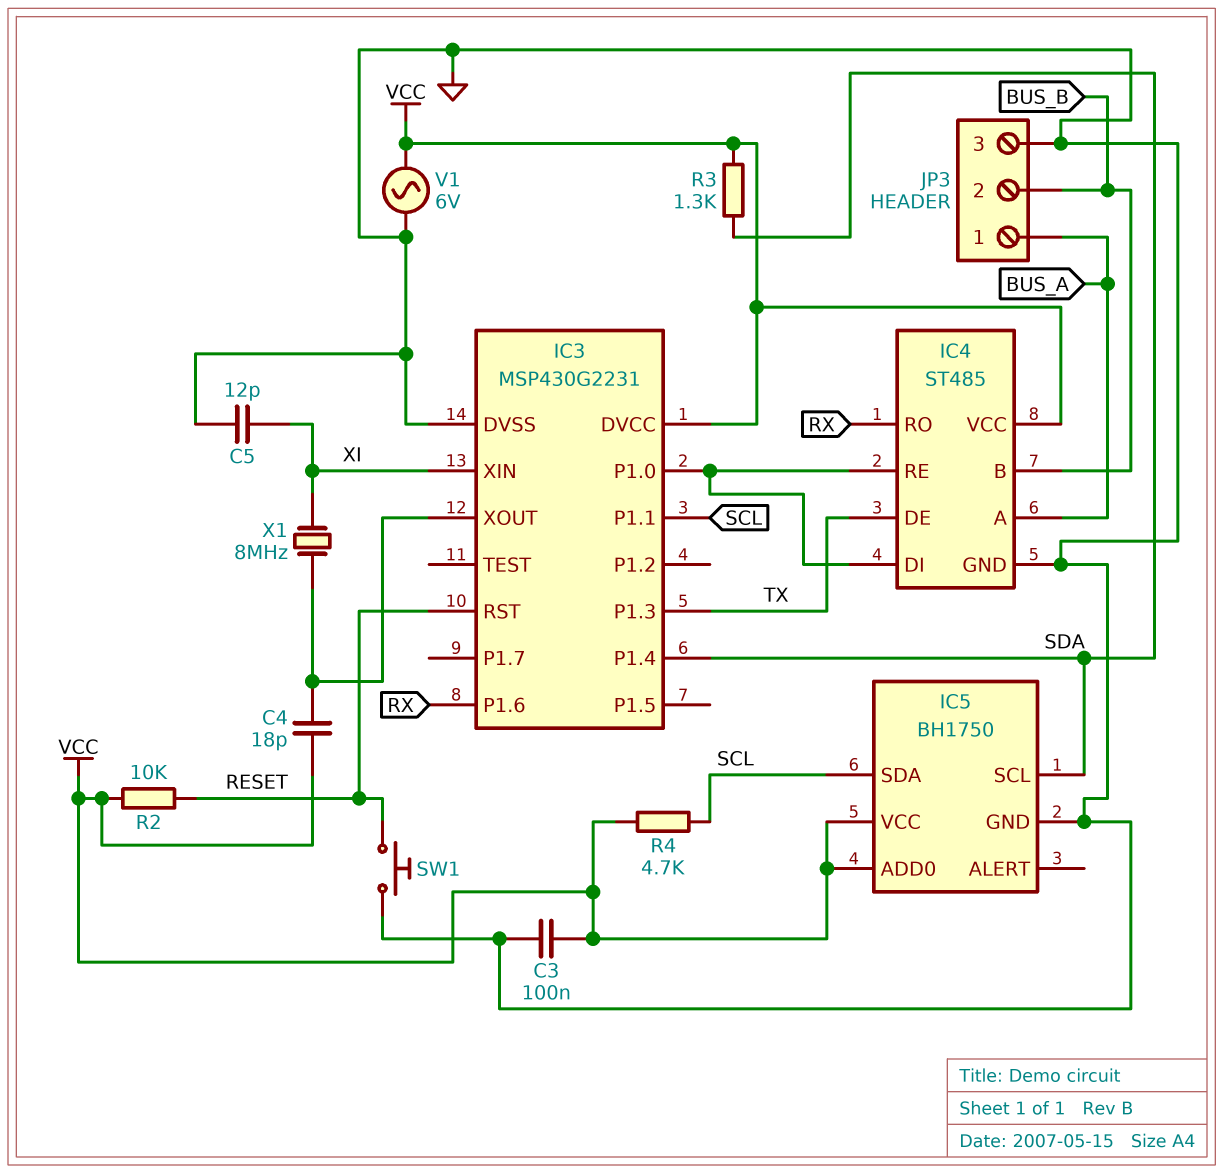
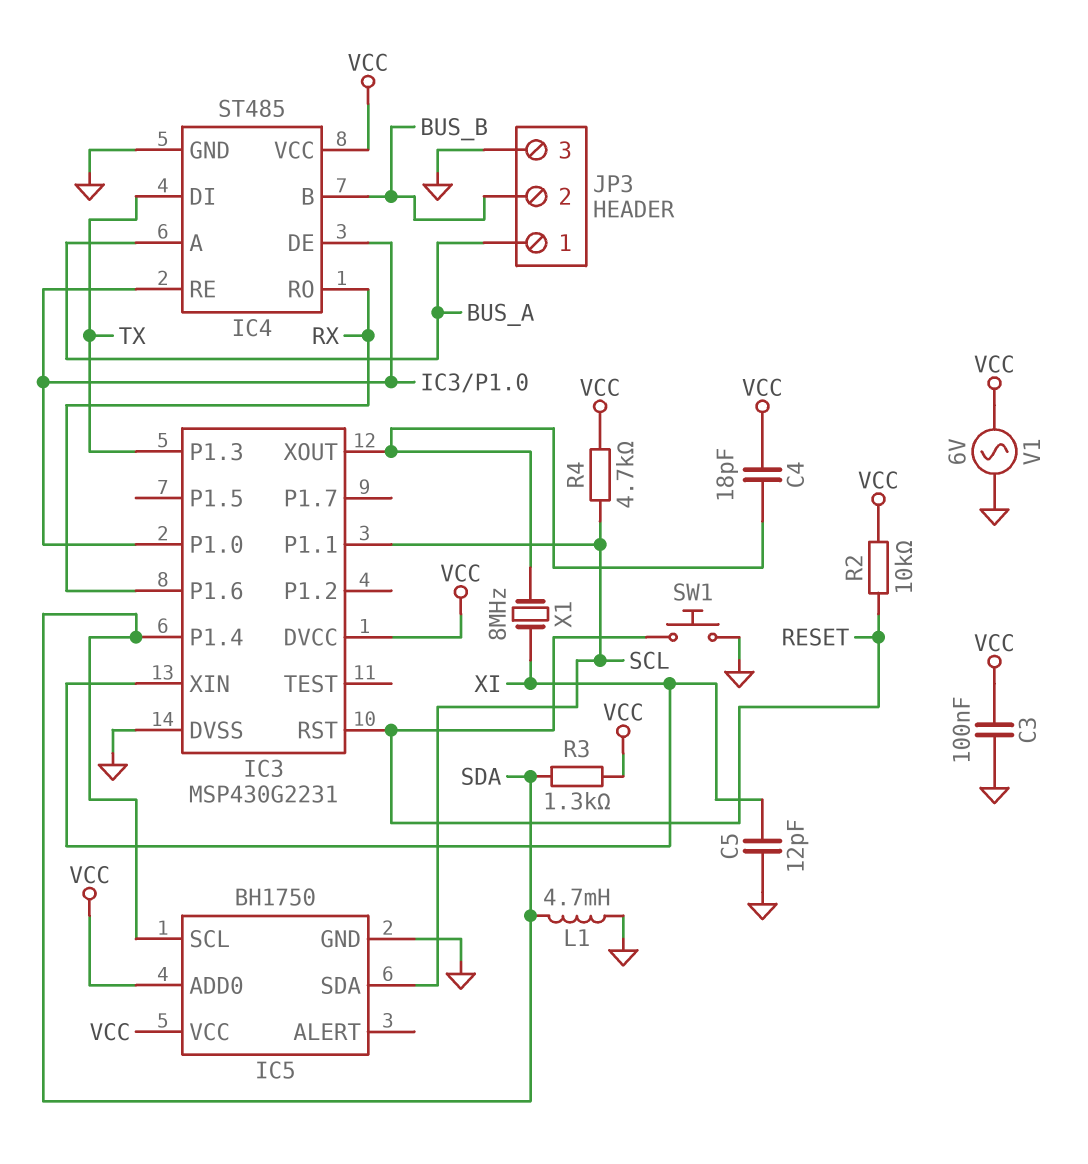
IC4 pin DE: TX -> IC3/P1.0
IC4 pin DI: IC3/P1.0 -> TX
L1: none -> 4.7mH (GND, SDA)

